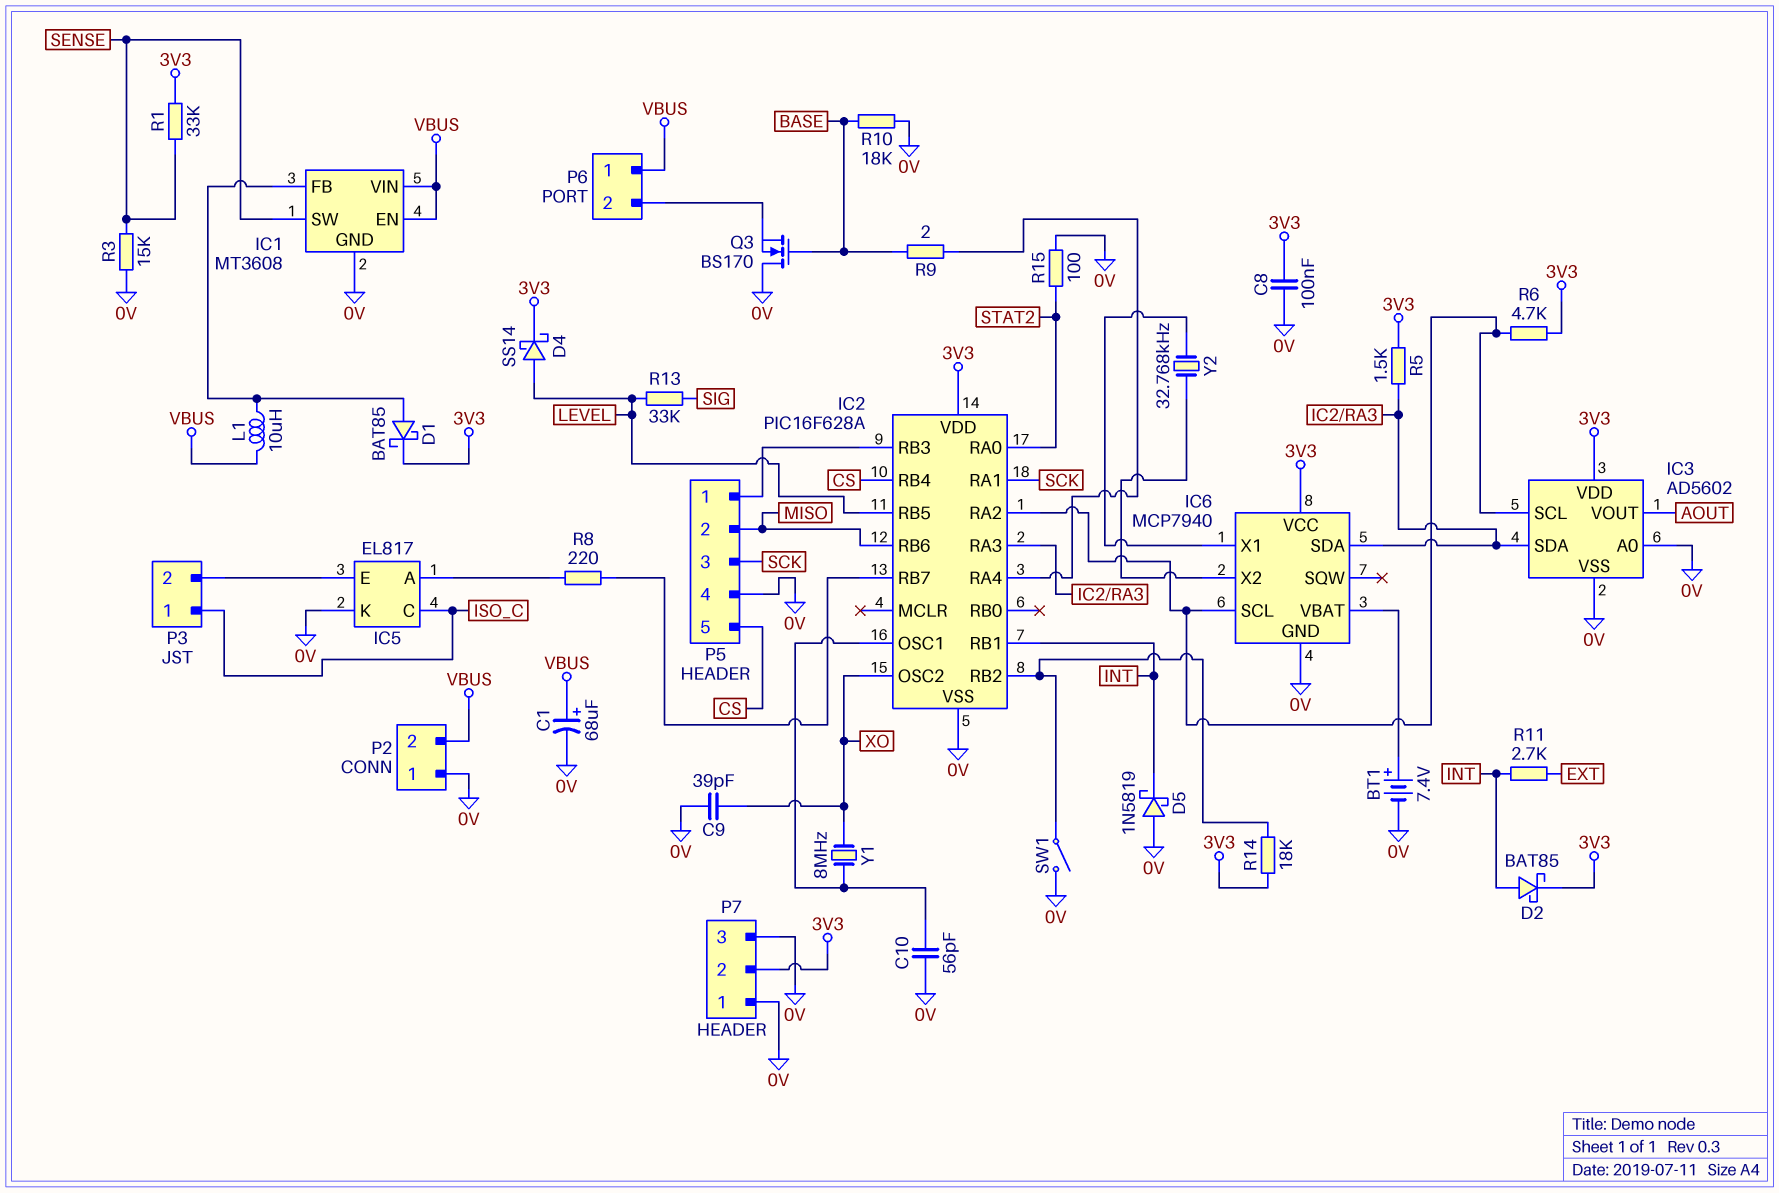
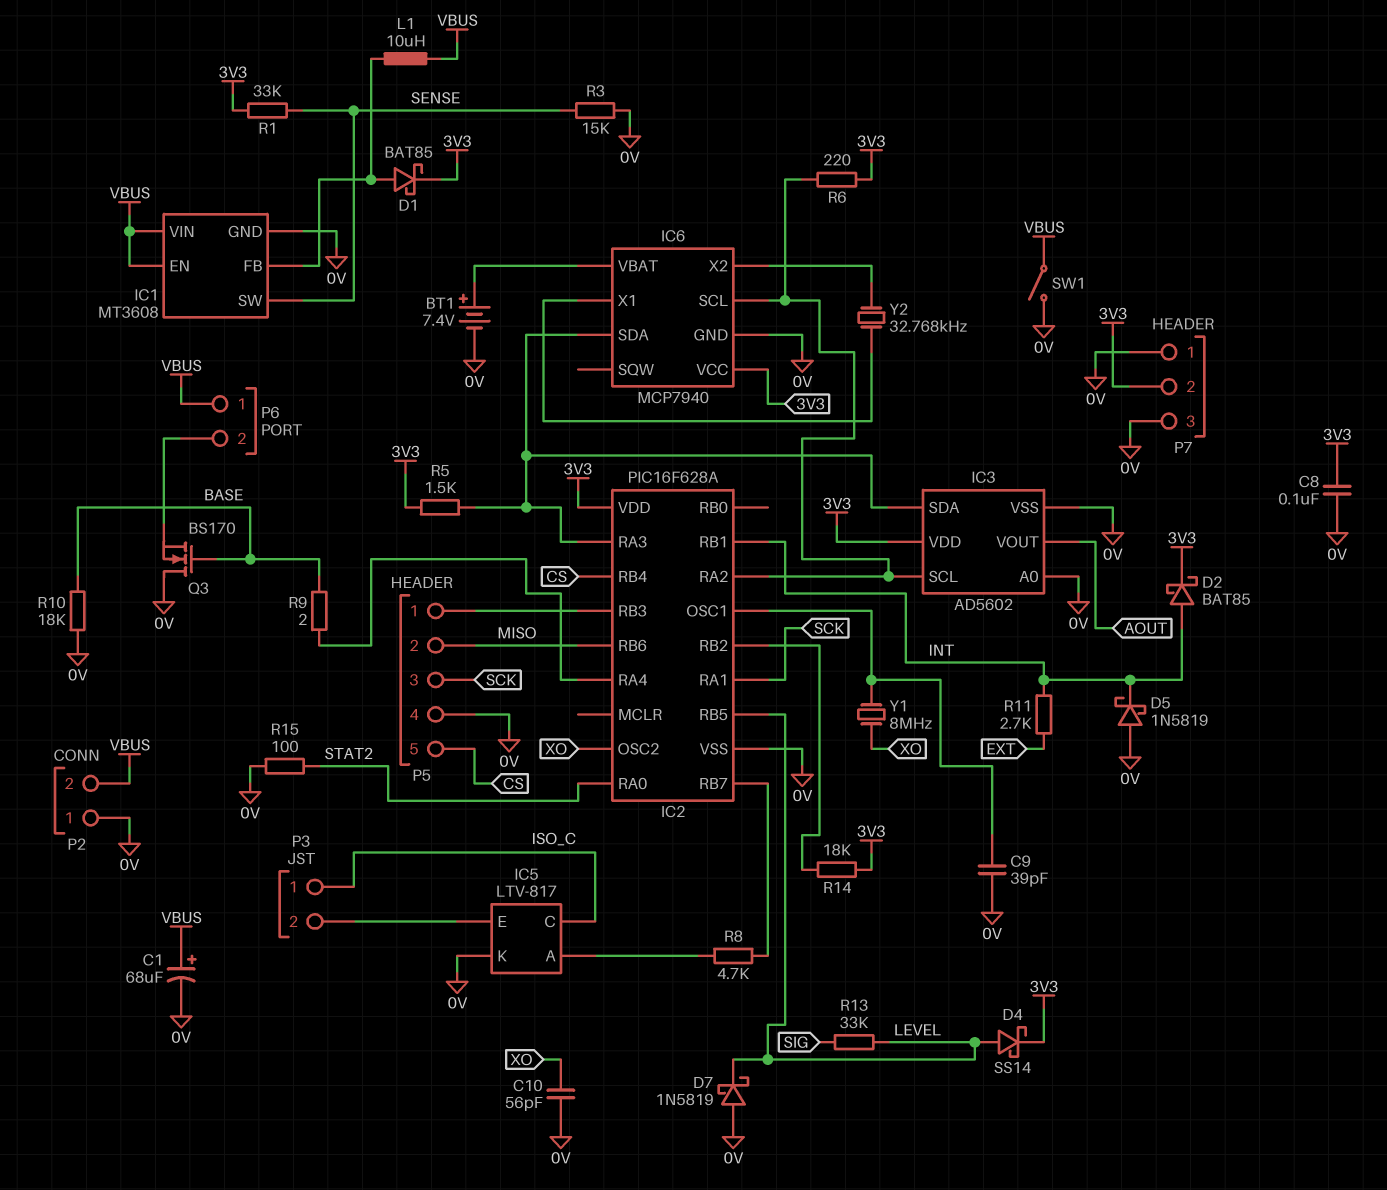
C9: 39pF (0V, XO) -> 39pF (0V, IC2/OSC1)
C10: 56pF (0V, IC2/OSC1) -> 56pF (0V, XO)
D7: none -> schottky 1N5819 (A 0V, K LEVEL)
IC5: EL817 -> LTV-817
R6: 4.7k (3V3, IC2/RA2) -> 220 (3V3, IC2/RA2)
R8: 220 (IC2/RB7, IC5/A) -> 4.7k (IC2/RB7, IC5/A)
SW1: switch (0V, IC2/RB2) -> switch (0V, VBUS)

